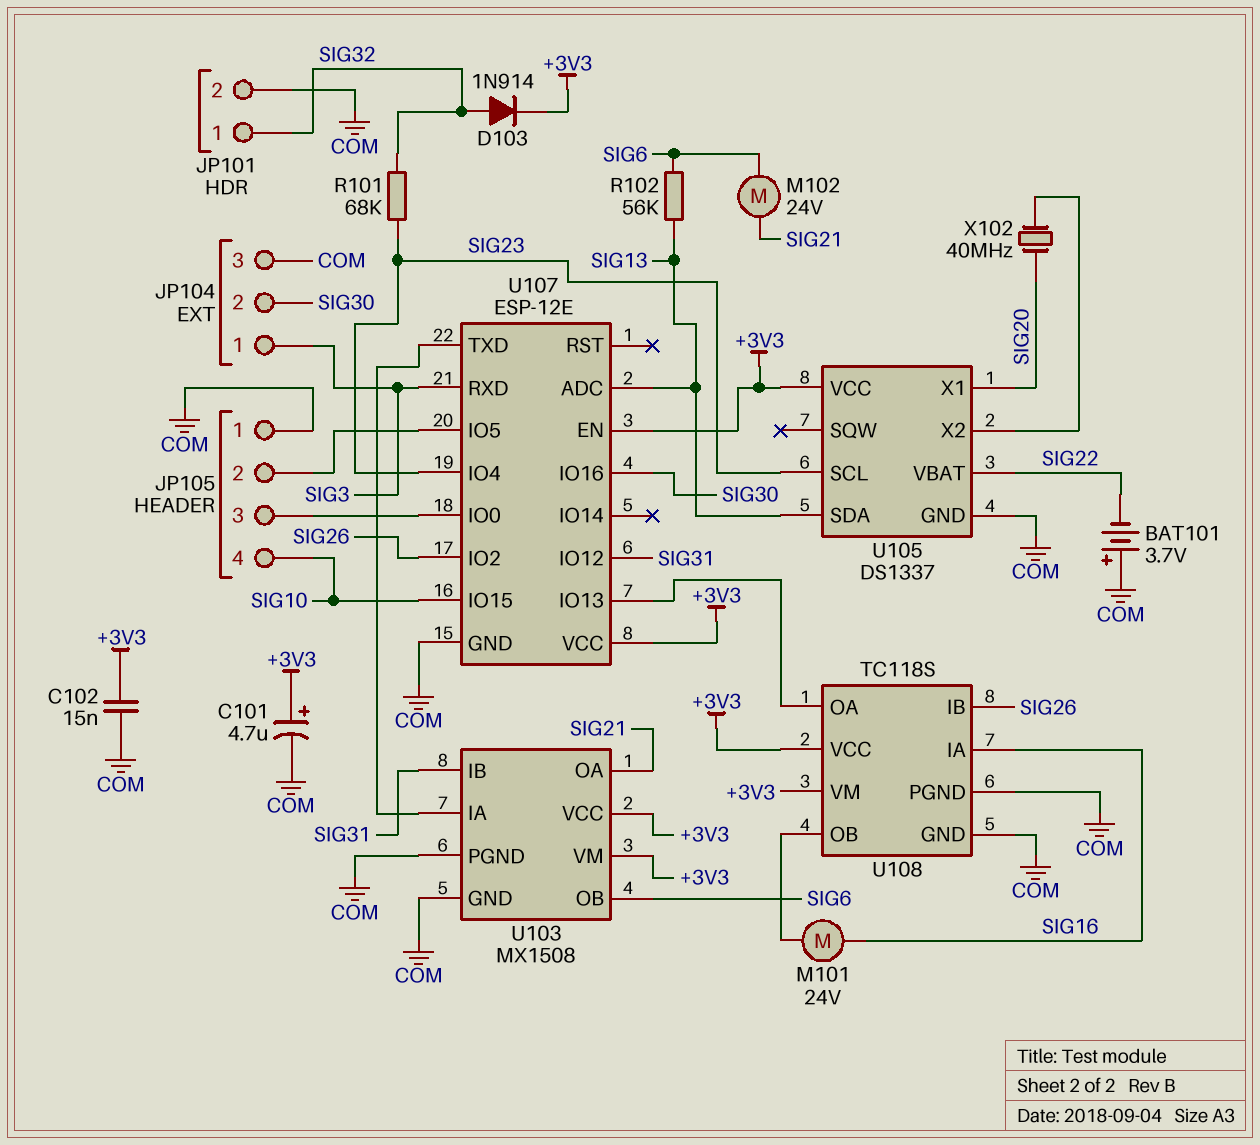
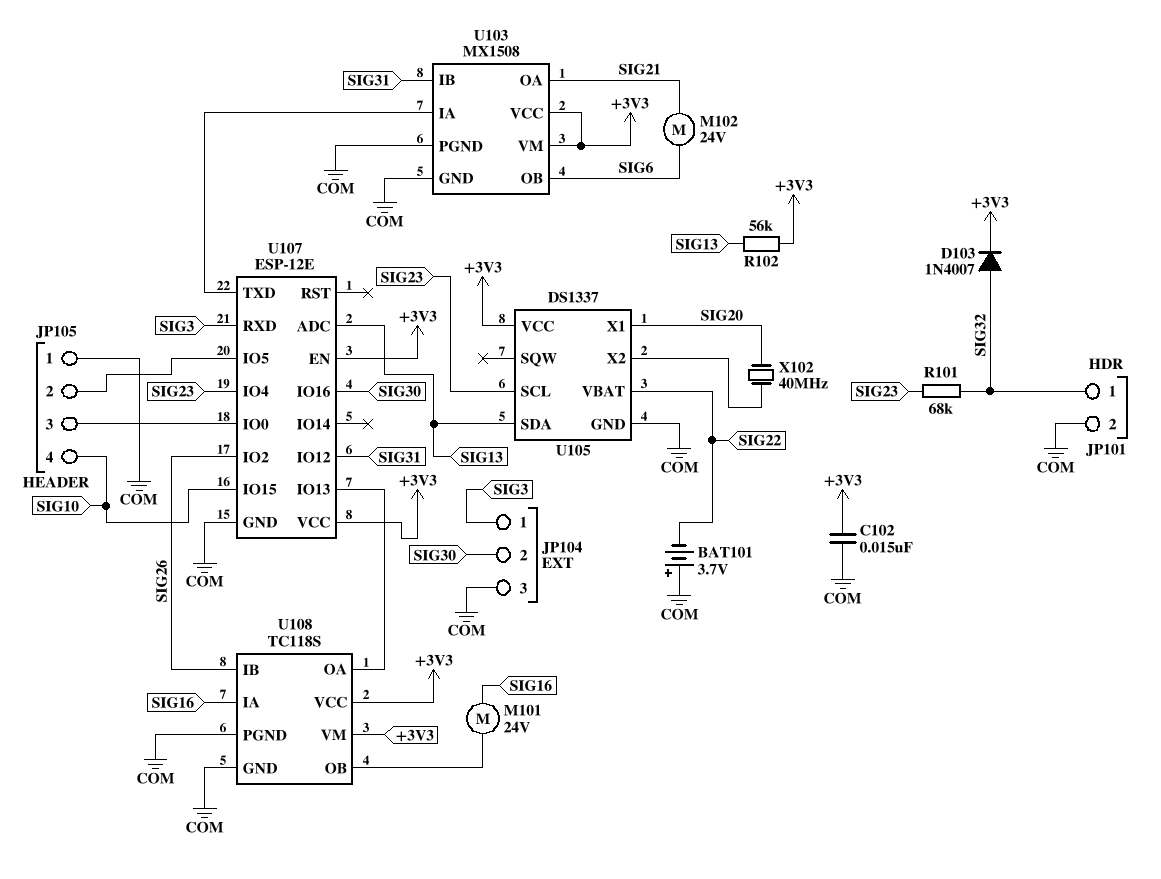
C101: 4.7uF (plus +3V3, minus COM) -> none
D103: diode 1N914 (A SIG32, K +3V3) -> diode 1N4007 (A SIG32, K +3V3)
R102: 56k (SIG6, SIG13) -> 56k (+3V3, SIG13)

